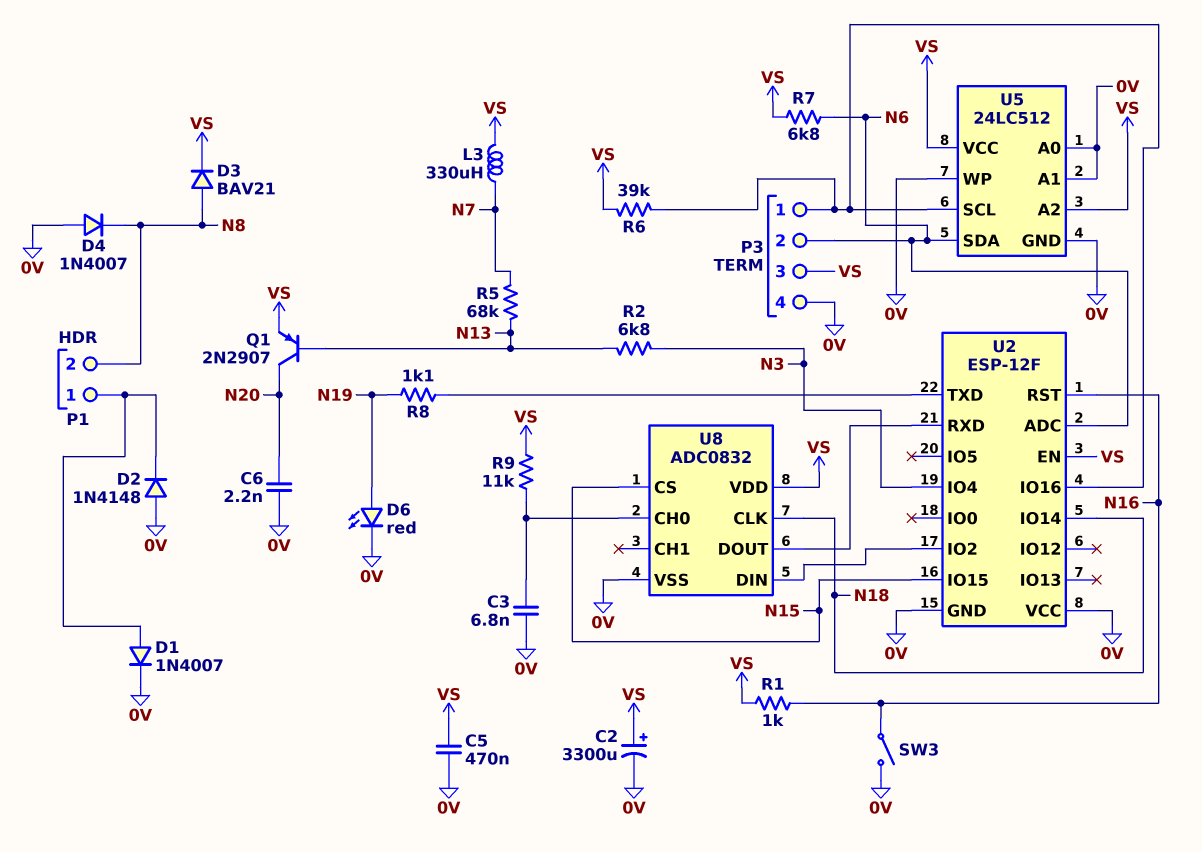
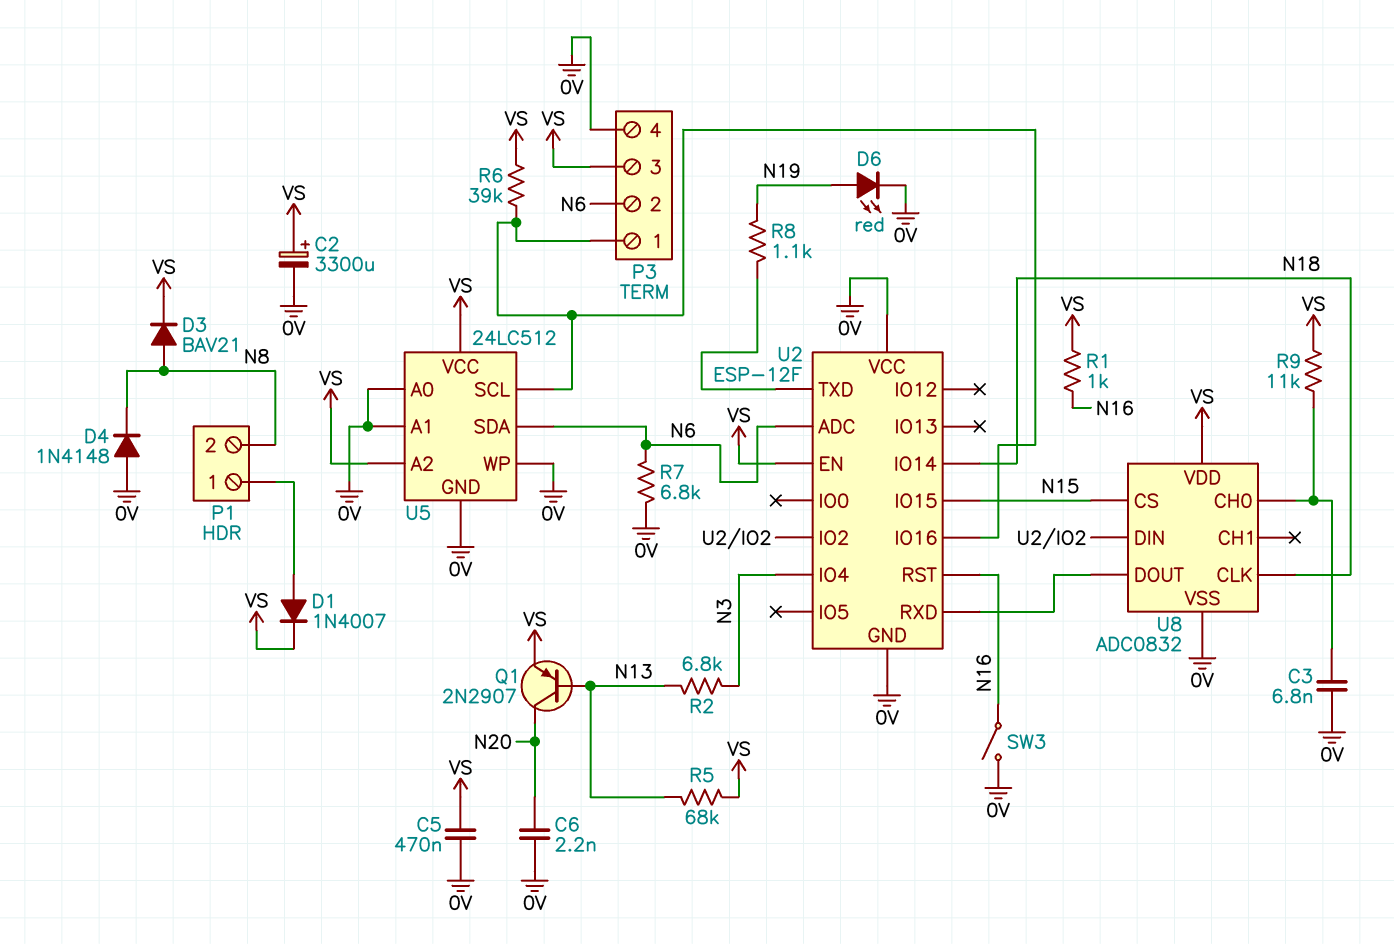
D1: diode 1N4007 (A P1/1, K 0V) -> diode 1N4007 (A P1/1, K VS)
D2: diode 1N4148 (A 0V, K P1/1) -> none
D4: diode 1N4007 (A 0V, K N8) -> diode 1N4148 (A 0V, K N8)
L3: 330uH (N7, VS) -> none
R5: 68k (N7, N13) -> 68k (N13, VS)
R7: 6.8k (N6, VS) -> 6.8k (0V, N6)

